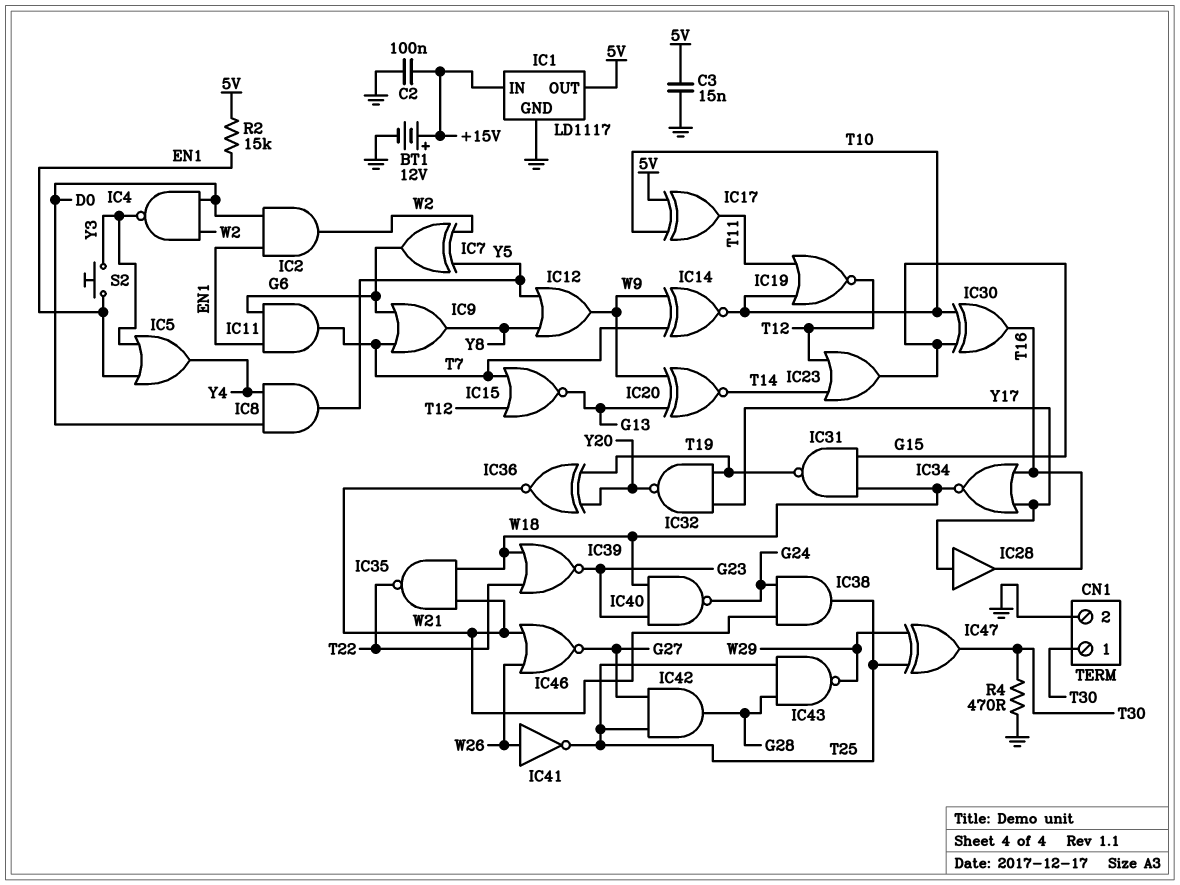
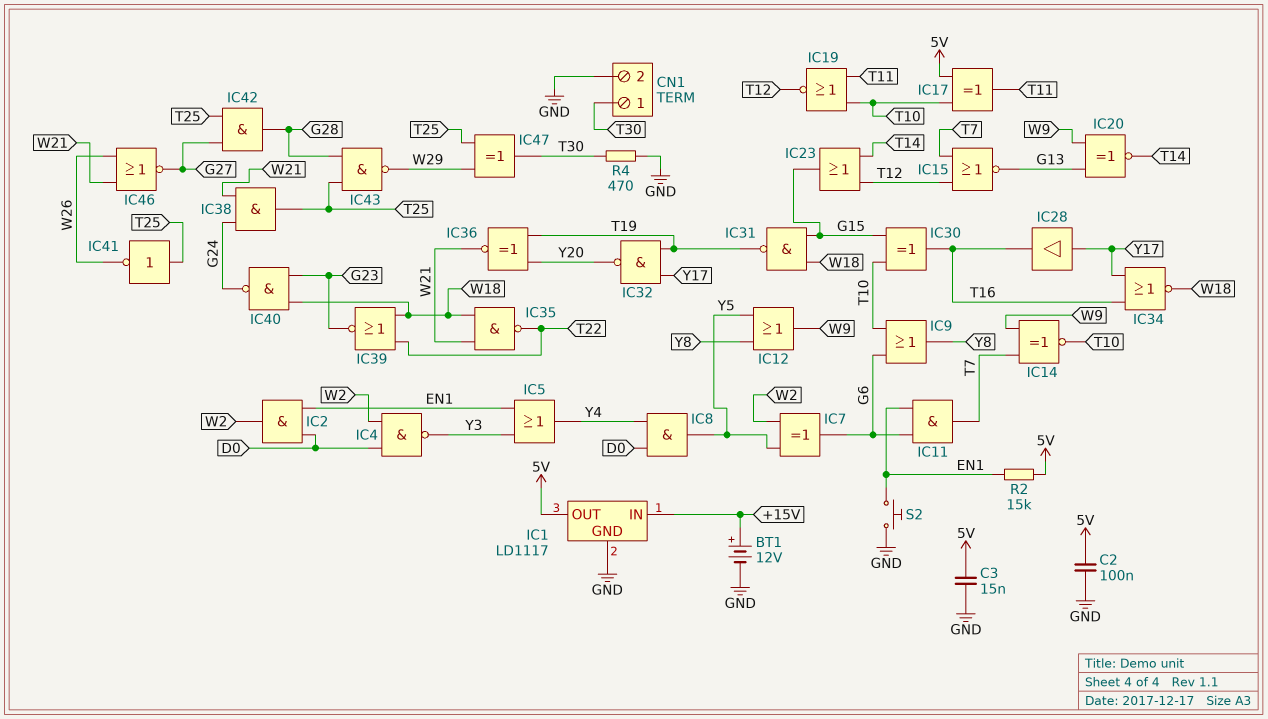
C2: 100nF (+15V, GND) -> 100nF (5V, GND)
IC9: OR (in G6, in T7, out Y8) -> OR (in G6, in T10, out Y8)
IC41: NOT (in W26, out T25) -> NOT (in T25, out W26)
S2: button (EN1, Y3) -> button (EN1, GND)

